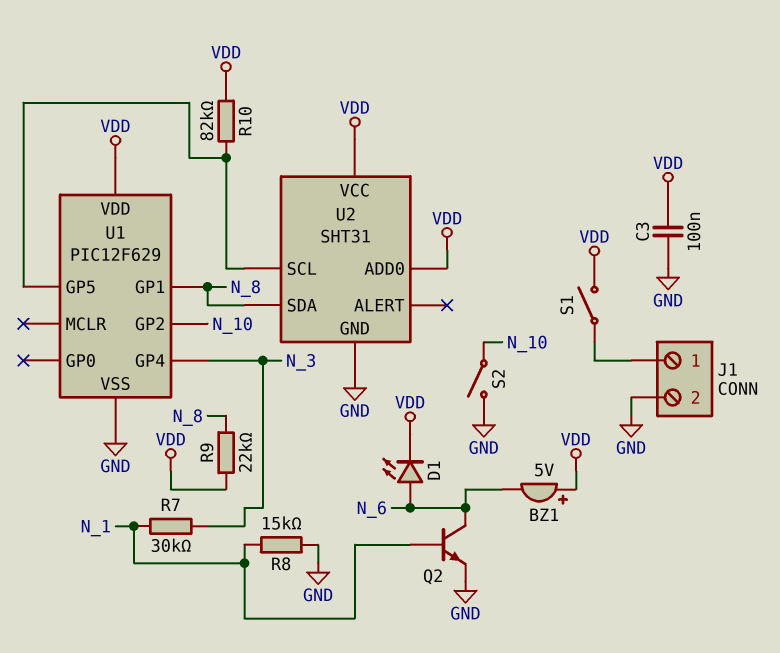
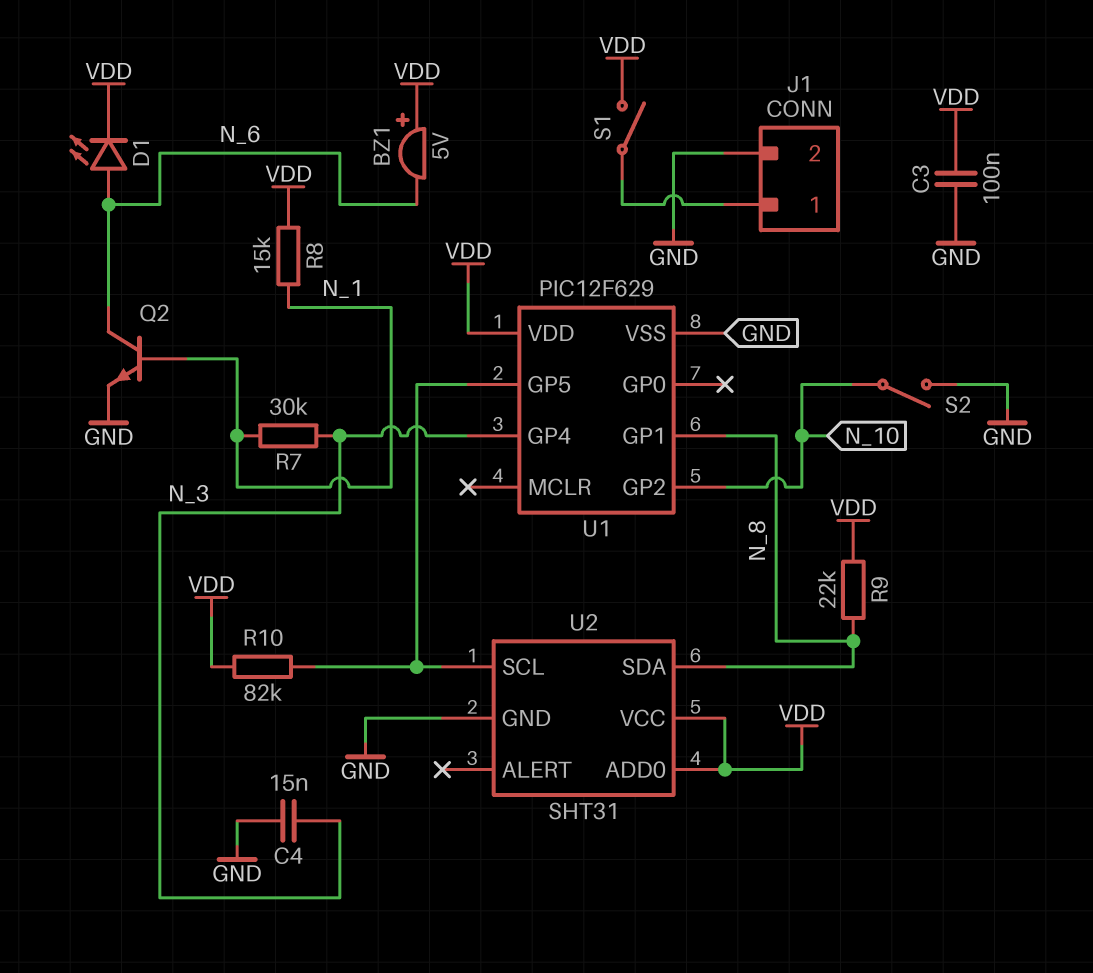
C4: none -> 15nF (GND, N_3)
R8: 15k (GND, N_1) -> 15k (N_1, VDD)

